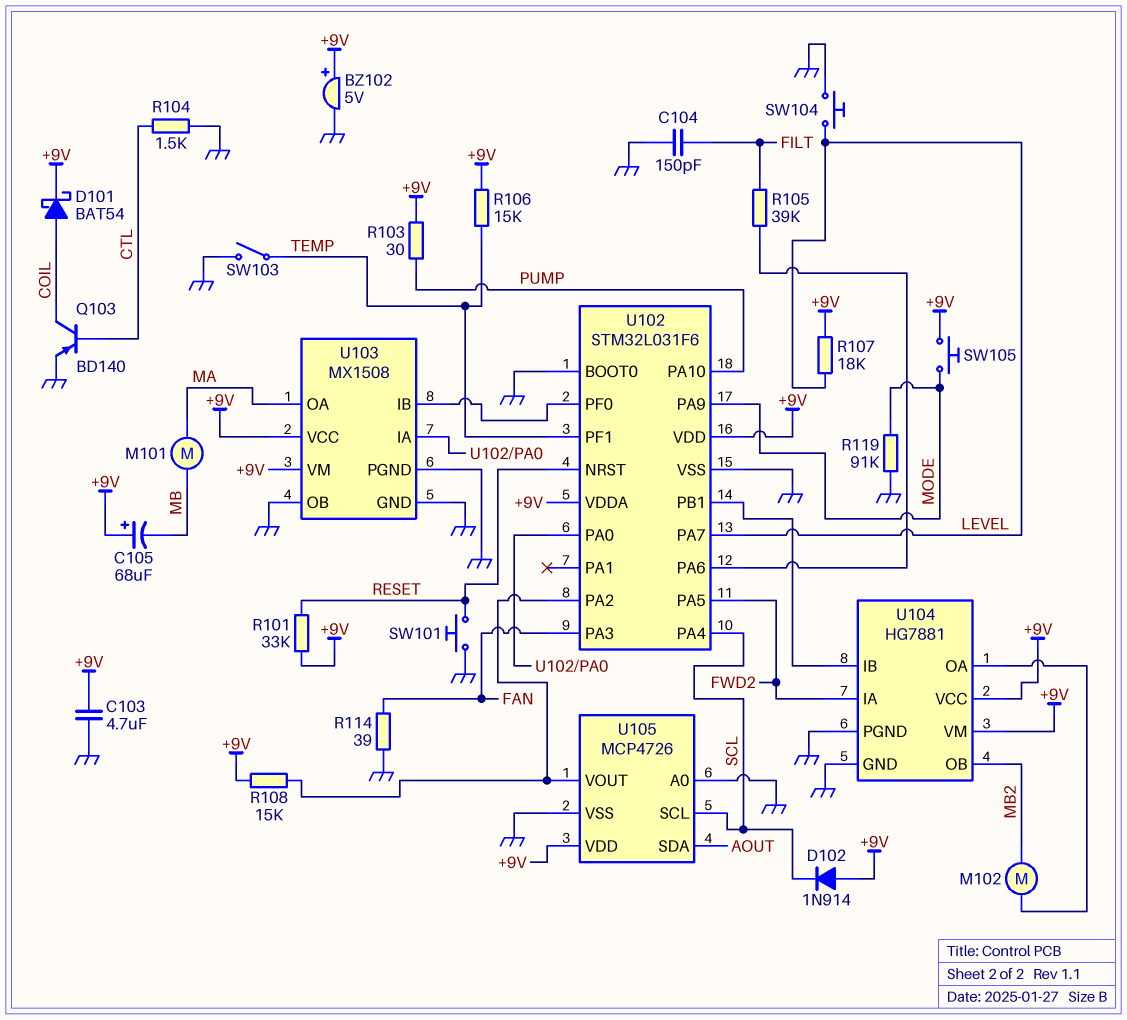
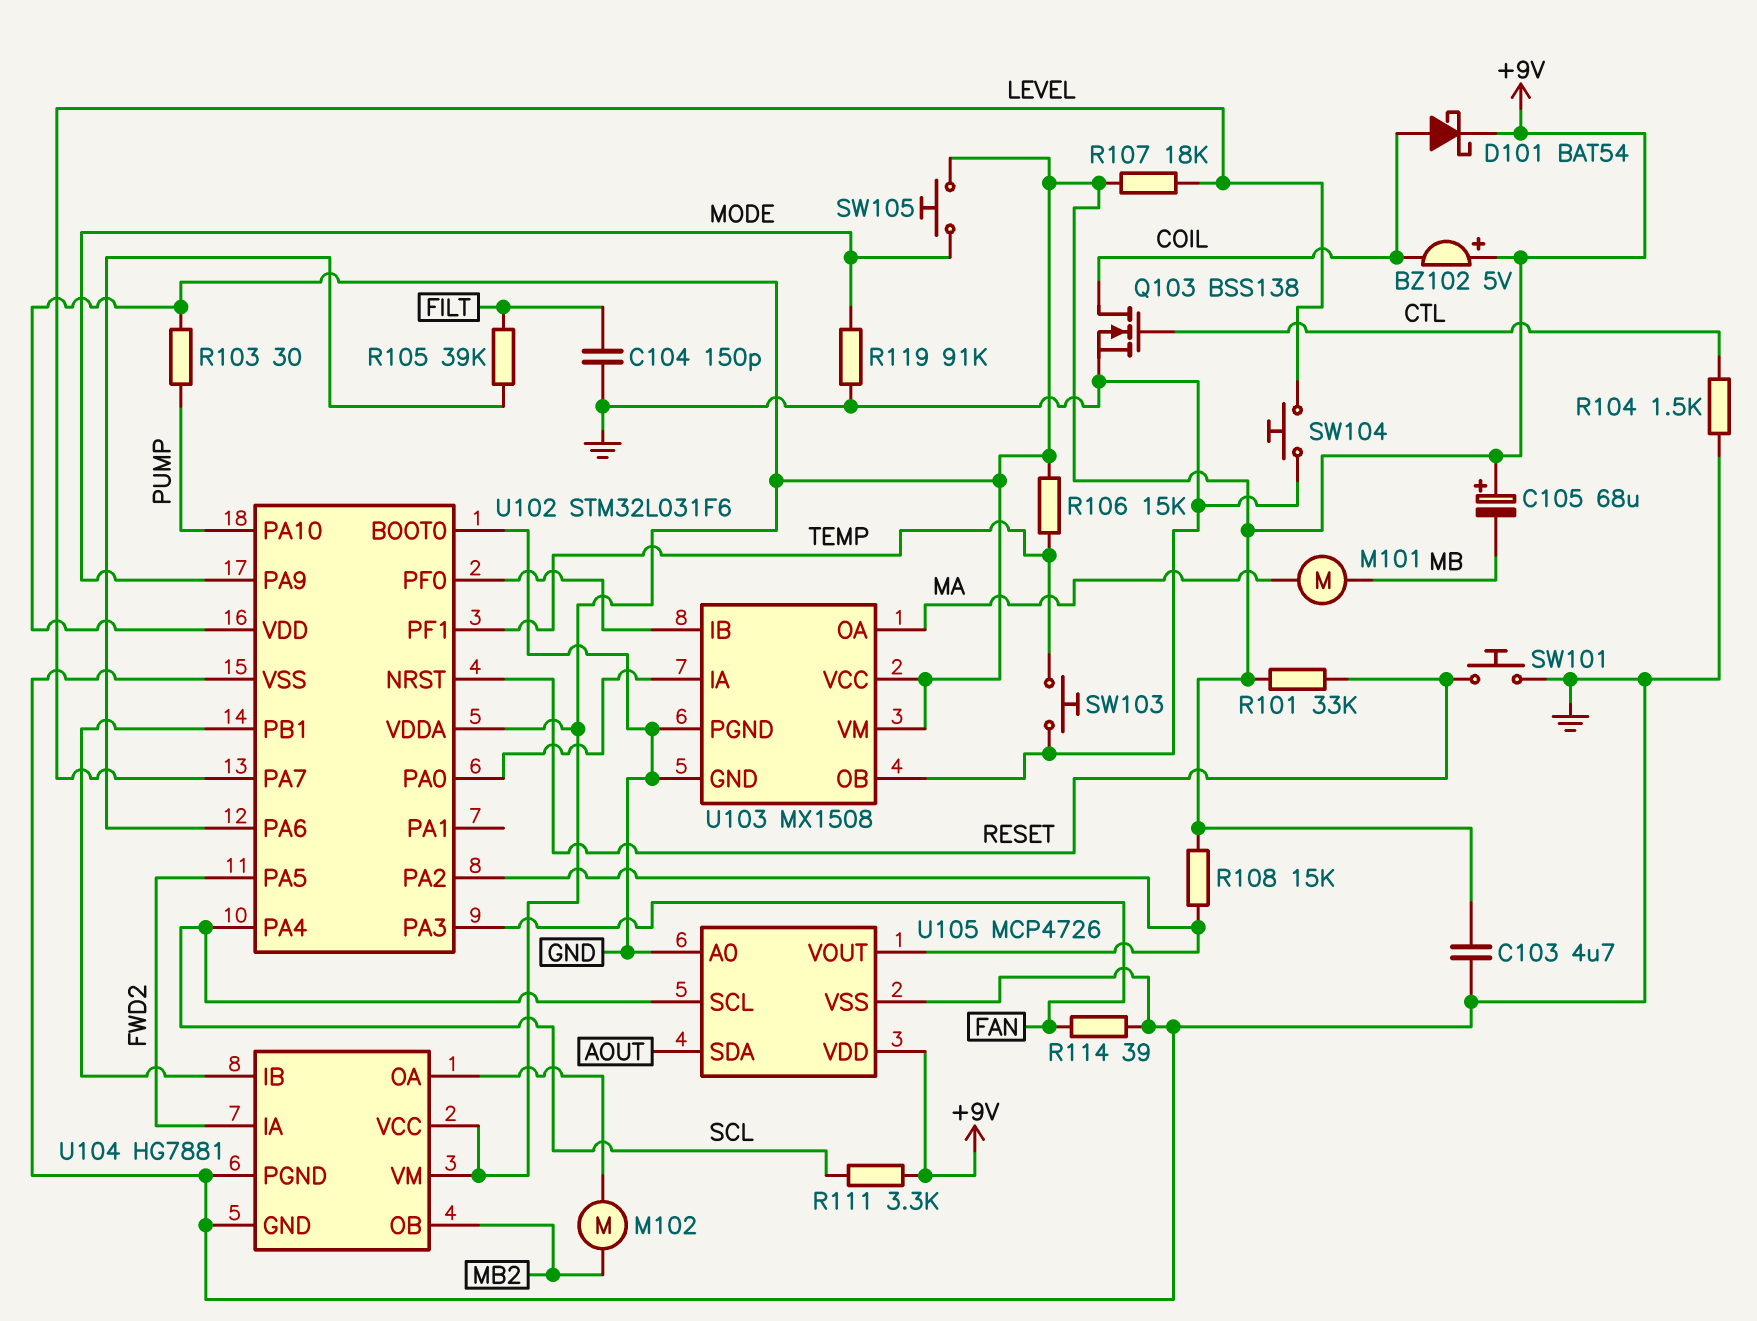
BZ102: buzzer 5V (plus +9V, minus GND) -> buzzer 5V (plus +9V, minus COIL)
D102: diode 1N914 (A +9V, K SCL) -> none
Q103: PNP BD140 (B CTL, C COIL, E GND) -> NMOS BSS138 (G CTL, D COIL, S GND)
R111: none -> 3.3k (+9V, SCL)
SW103: switch (GND, TEMP) -> button (GND, TEMP)

